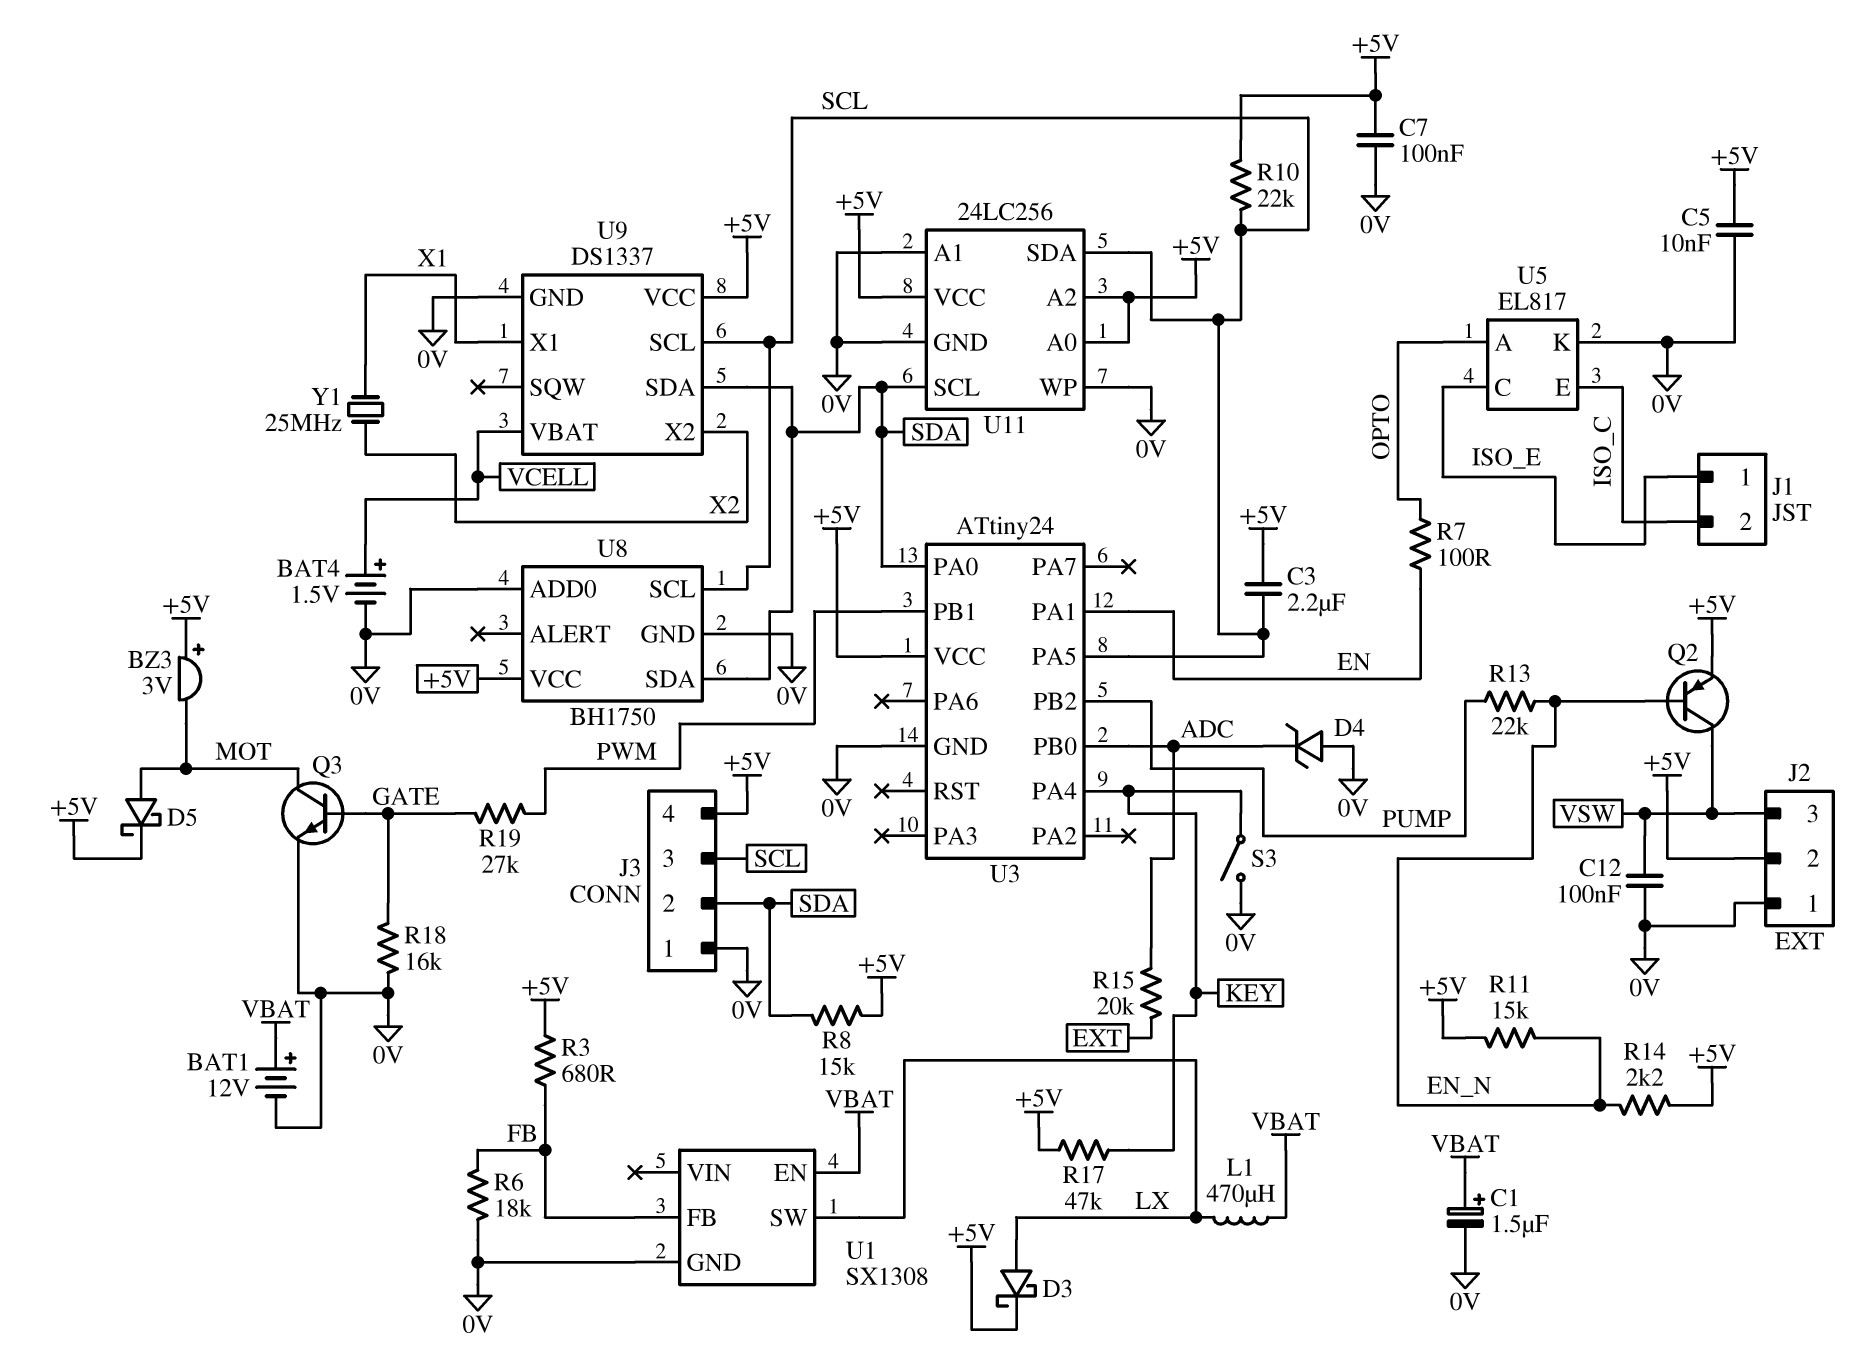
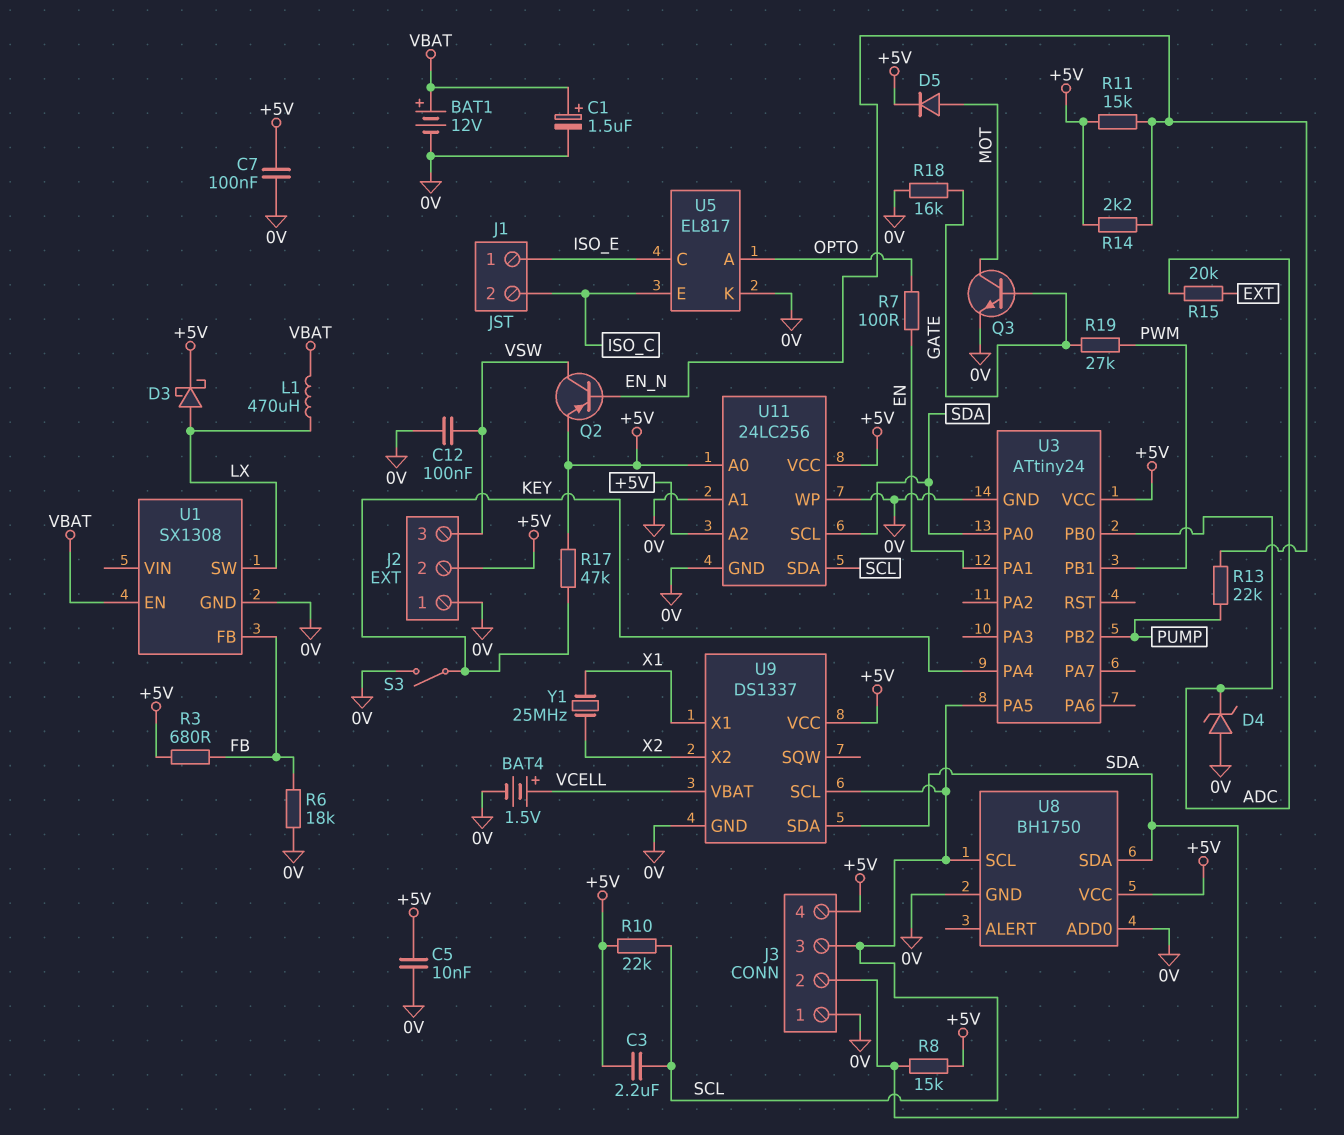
BZ3: buzzer 3V (plus +5V, minus MOT) -> none
D5: schottky (A MOT, K +5V) -> diode (A MOT, K +5V)

